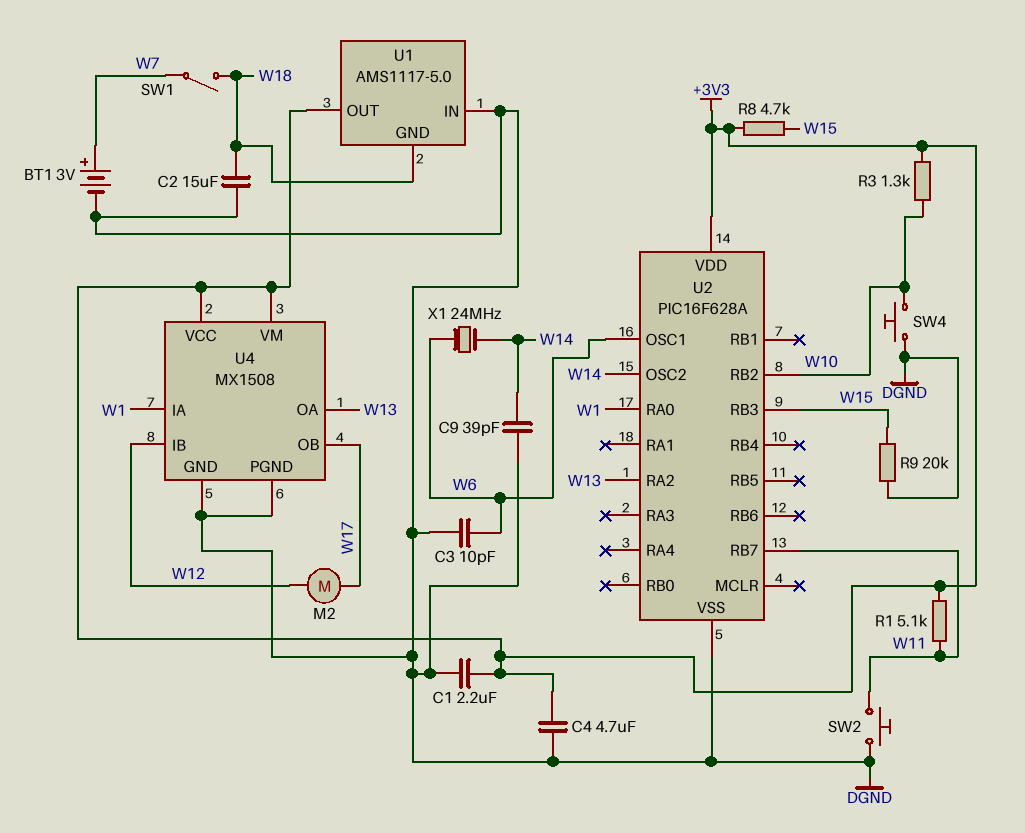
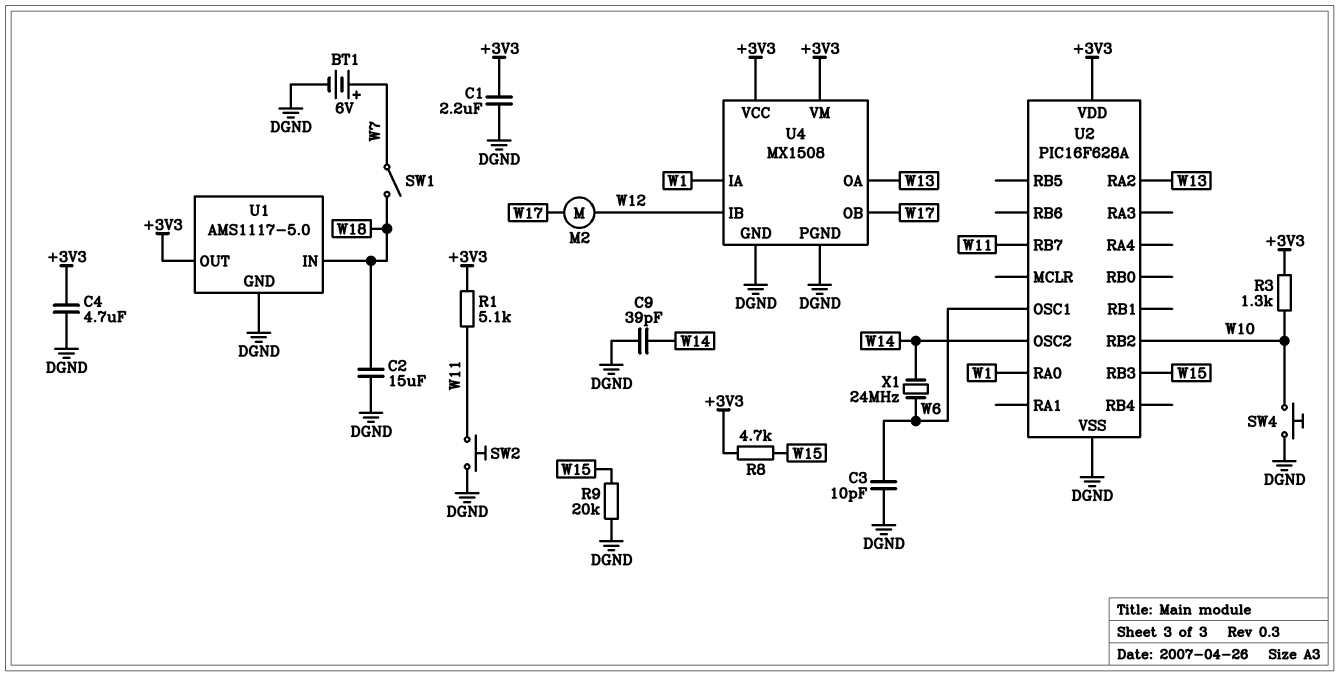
BT1: 3V (plus W7, minus DGND) -> 6V (plus W7, minus DGND)
U1 pin GND: W18 -> DGND
U1 pin IN: DGND -> W18

